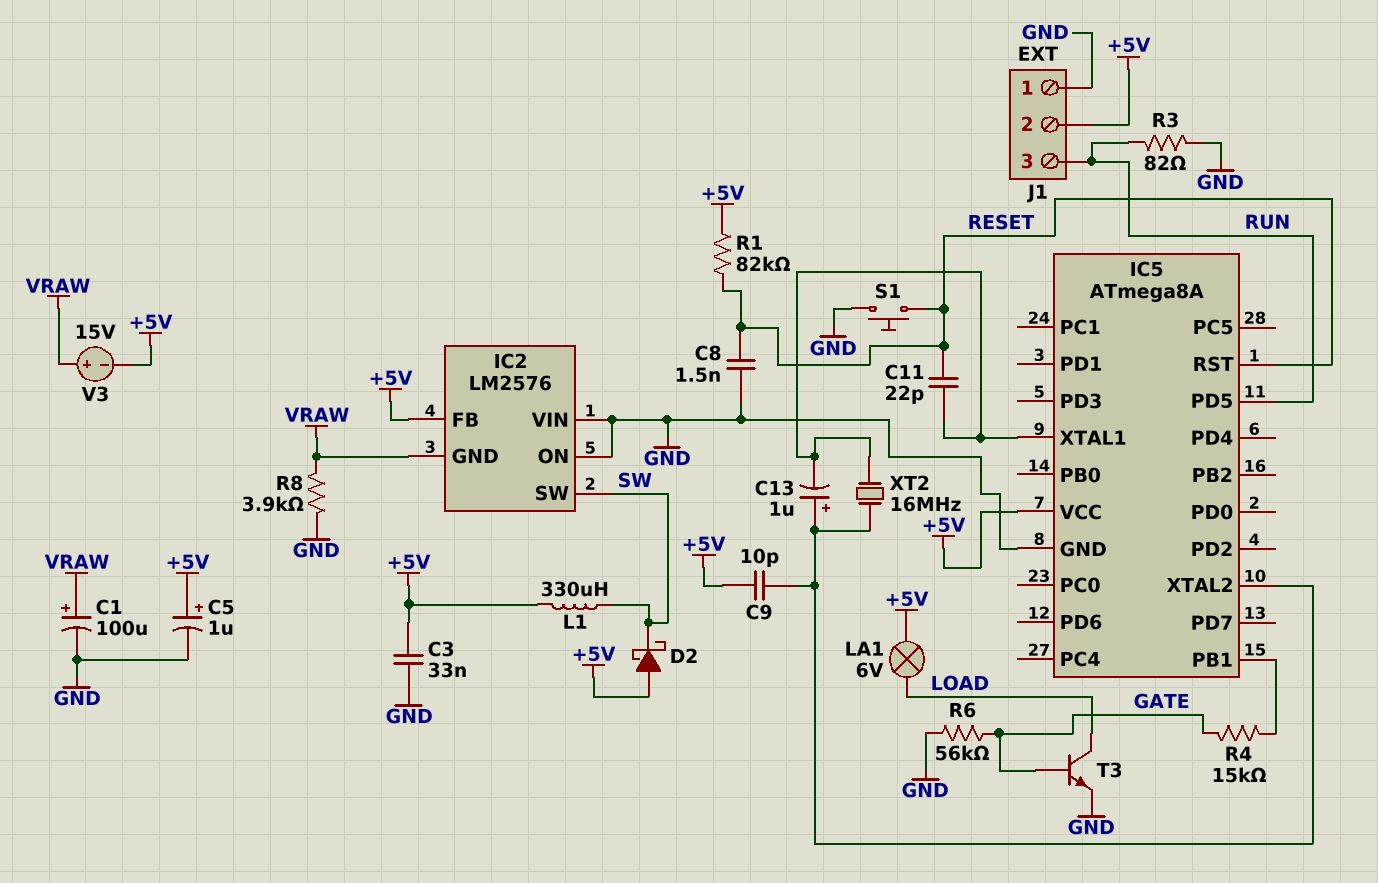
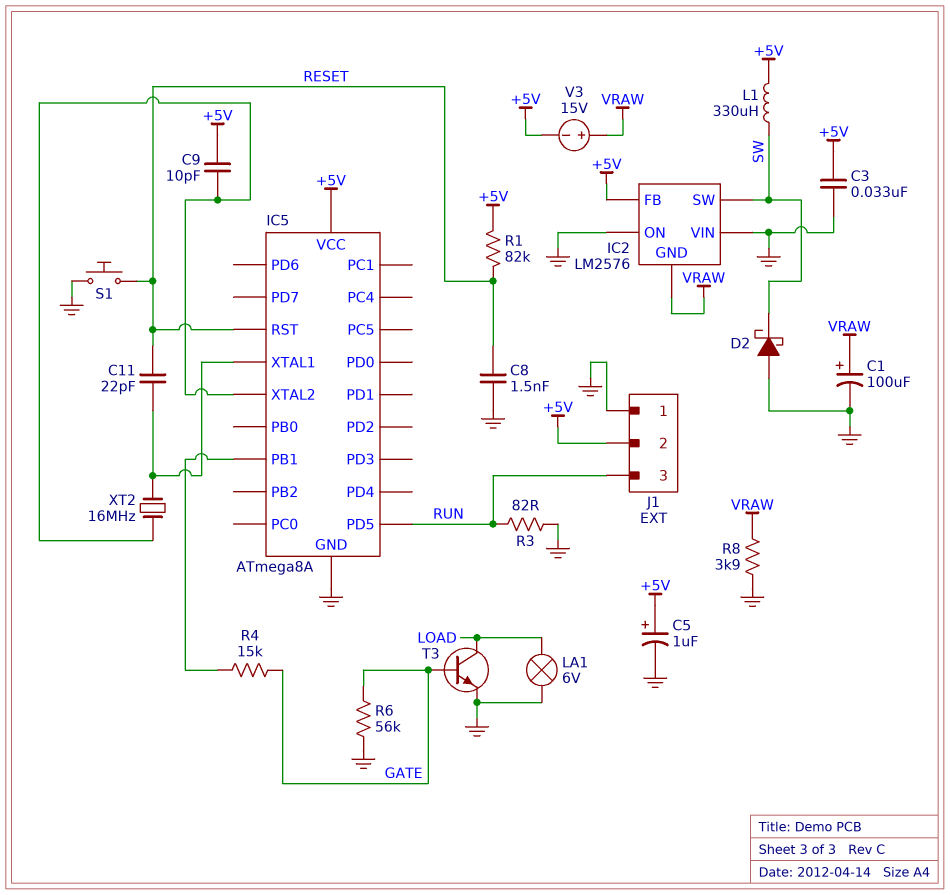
C13: 1uF (plus IC5/XTAL2, minus IC5/XTAL1) -> none
D2: schottky (A +5V, K SW) -> schottky (A GND, K SW)
LA1: lamp 6V (+5V, LOAD) -> lamp 6V (GND, LOAD)

